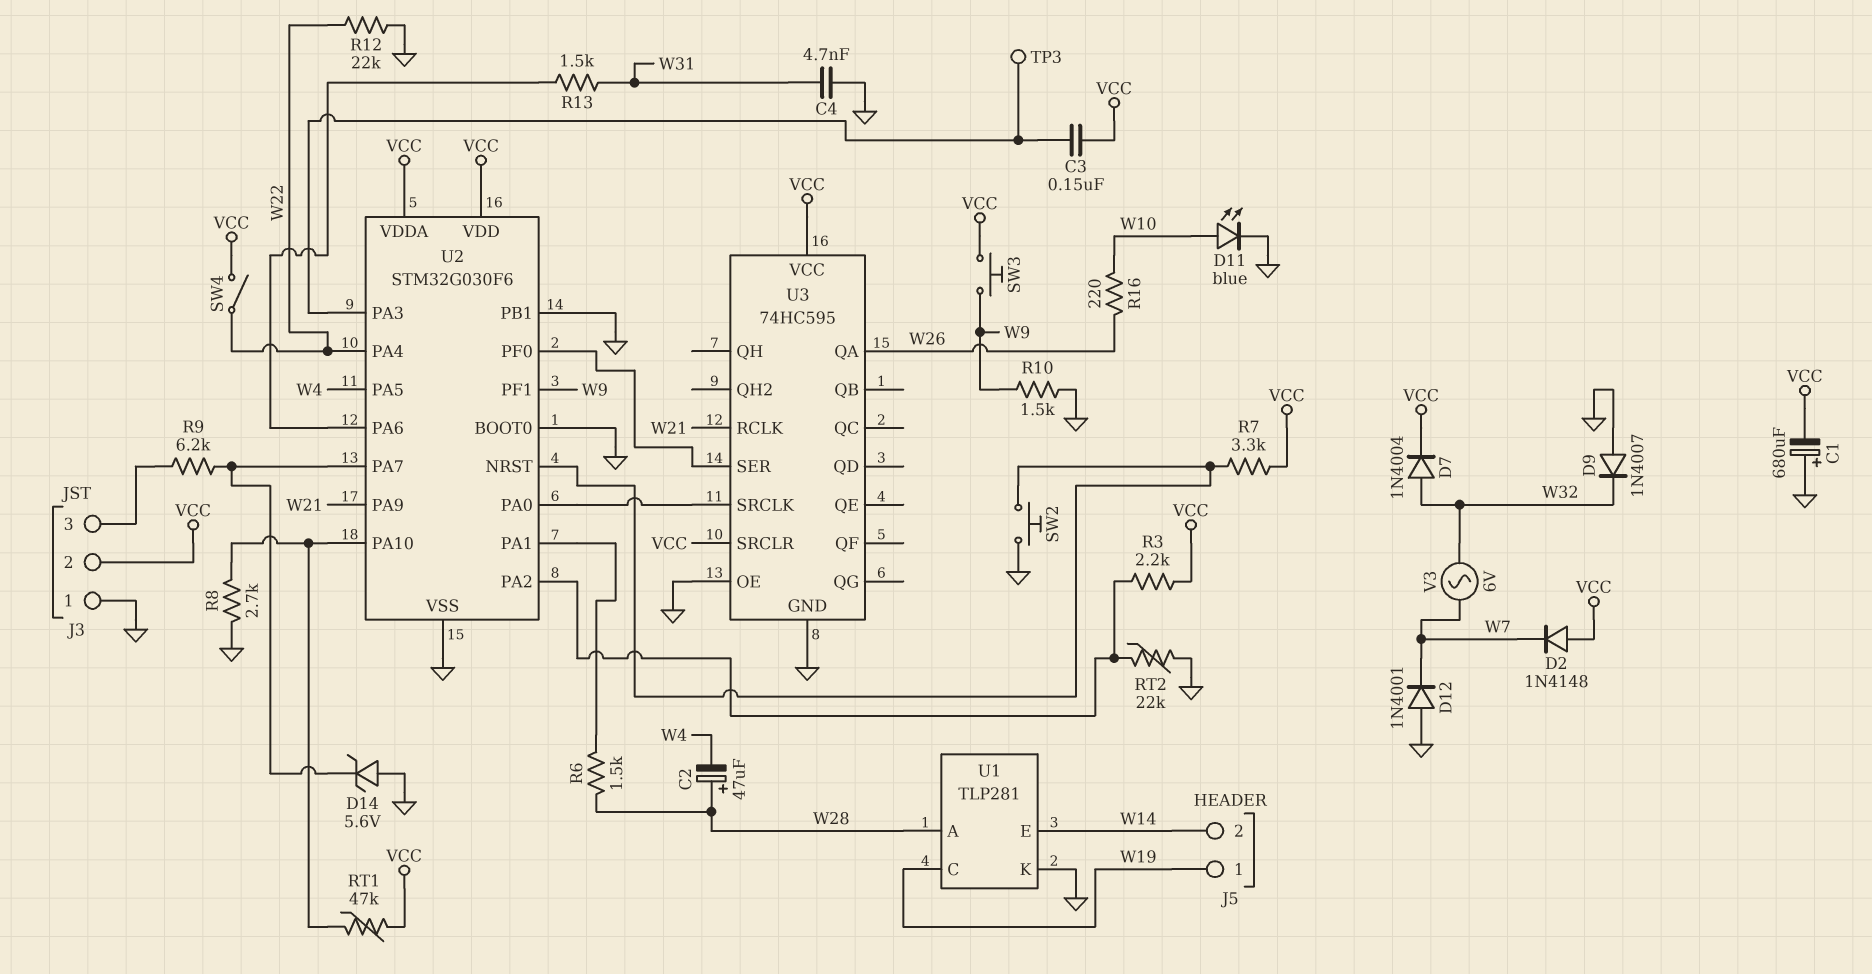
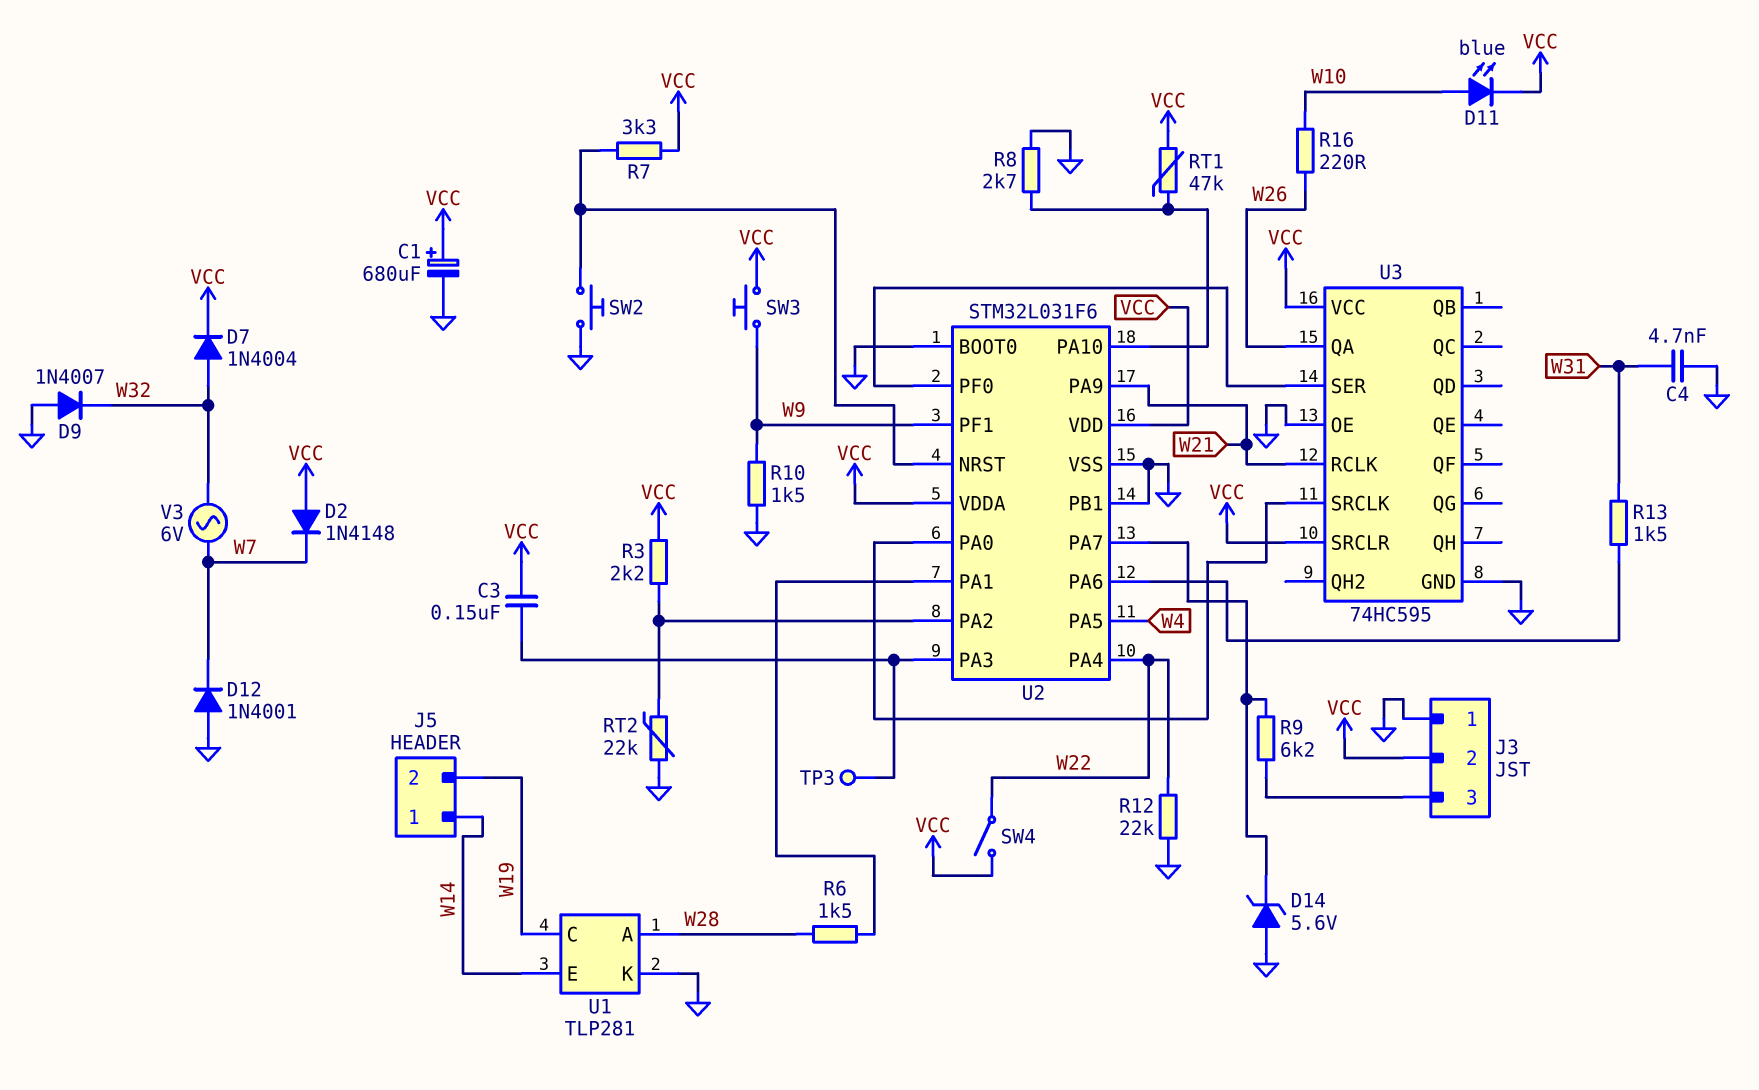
C1: 680uF (plus GND, minus VCC) -> 680uF (plus VCC, minus GND)
C2: 47uF (plus W28, minus W4) -> none
D11: LED blue (A W10, K GND) -> LED blue (A W10, K VCC)
J5 pin 1: W19 -> W14
J5 pin 2: W14 -> W19
U2: STM32G030F6 -> STM32L031F6

